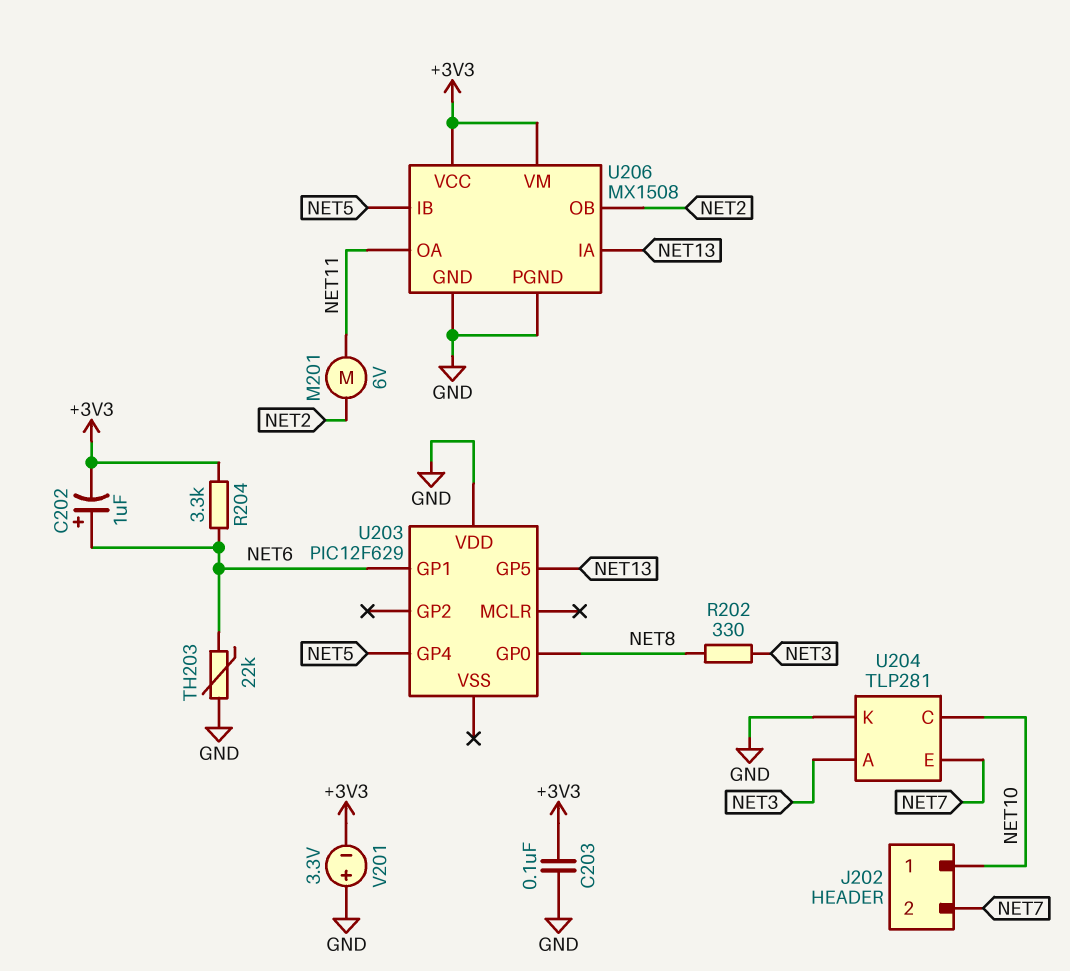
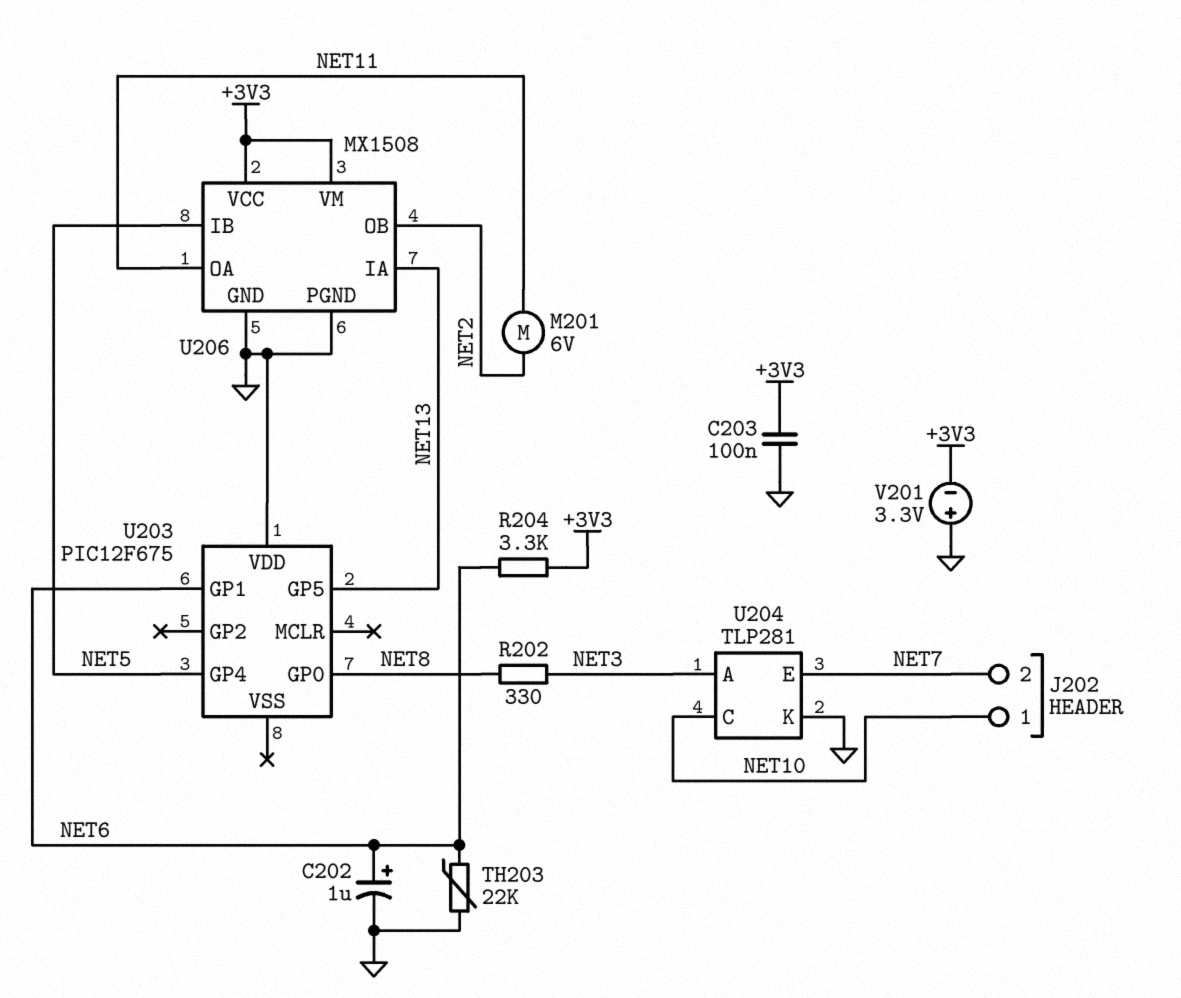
C202: 1uF (plus NET6, minus +3V3) -> 1uF (plus NET6, minus GND)
U203: PIC12F629 -> PIC12F675

